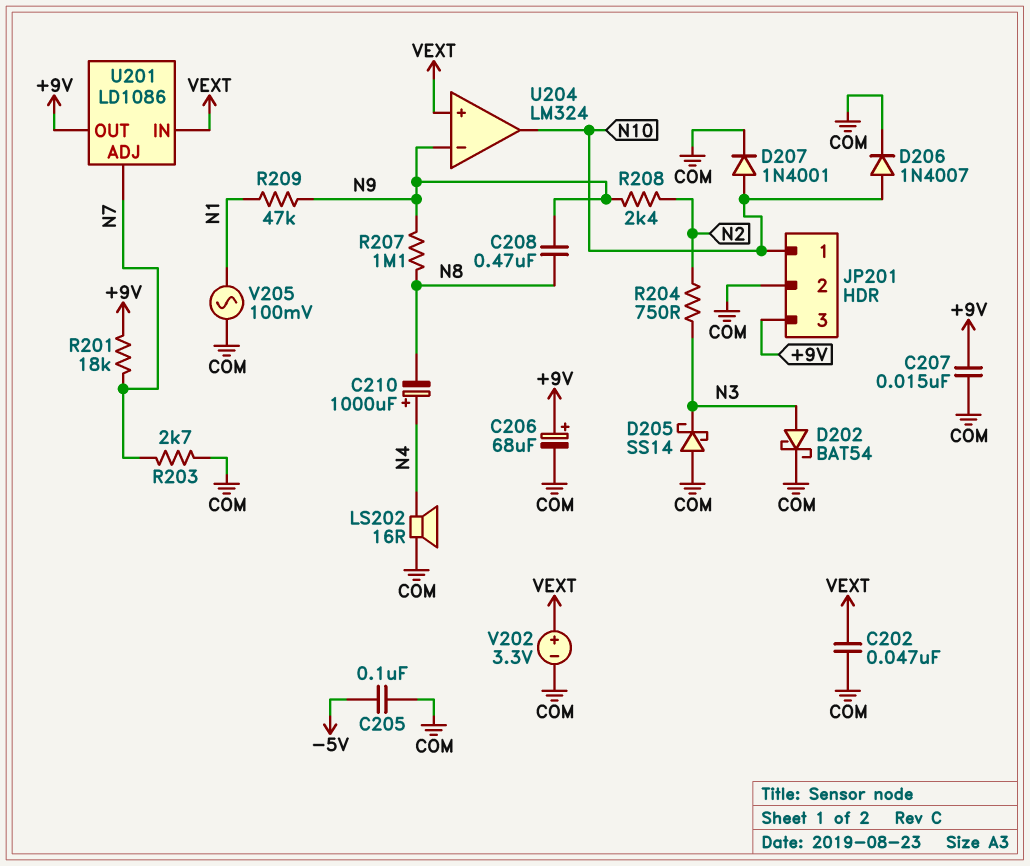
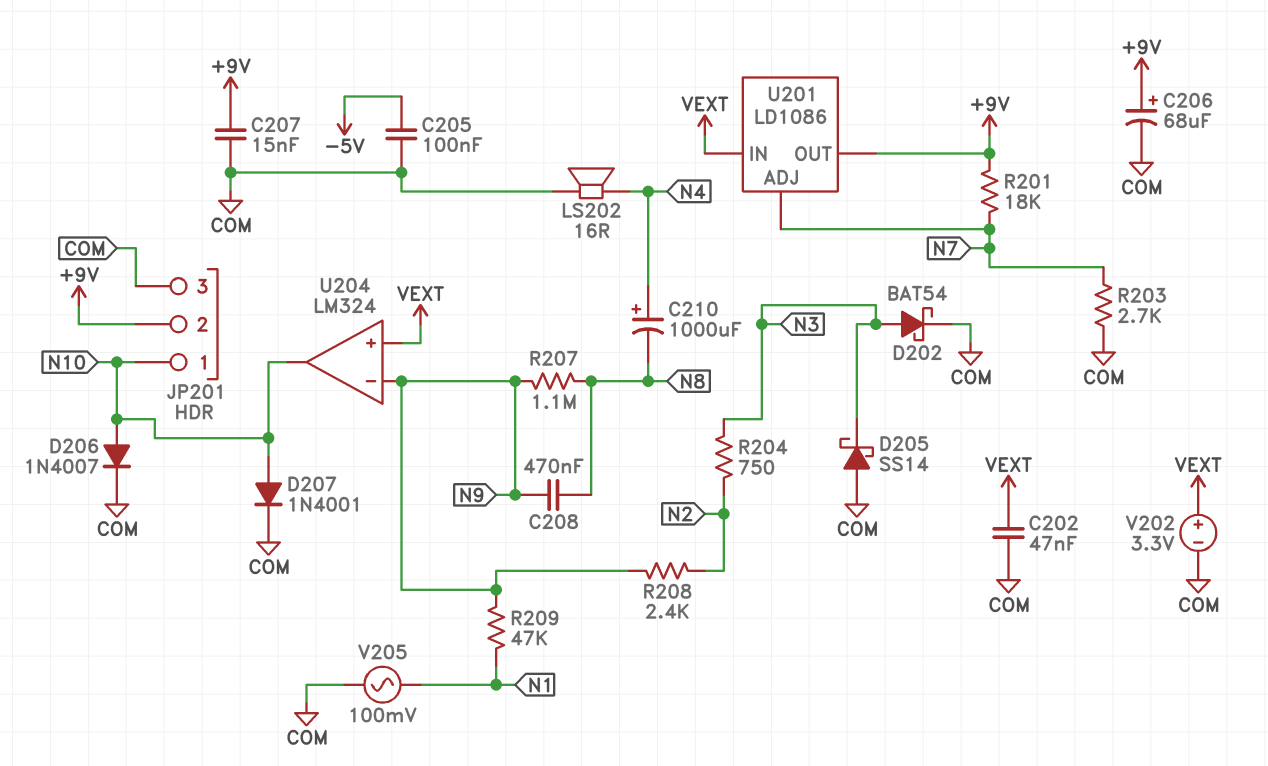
JP201 pin 2: COM -> +9V
JP201 pin 3: +9V -> COM

